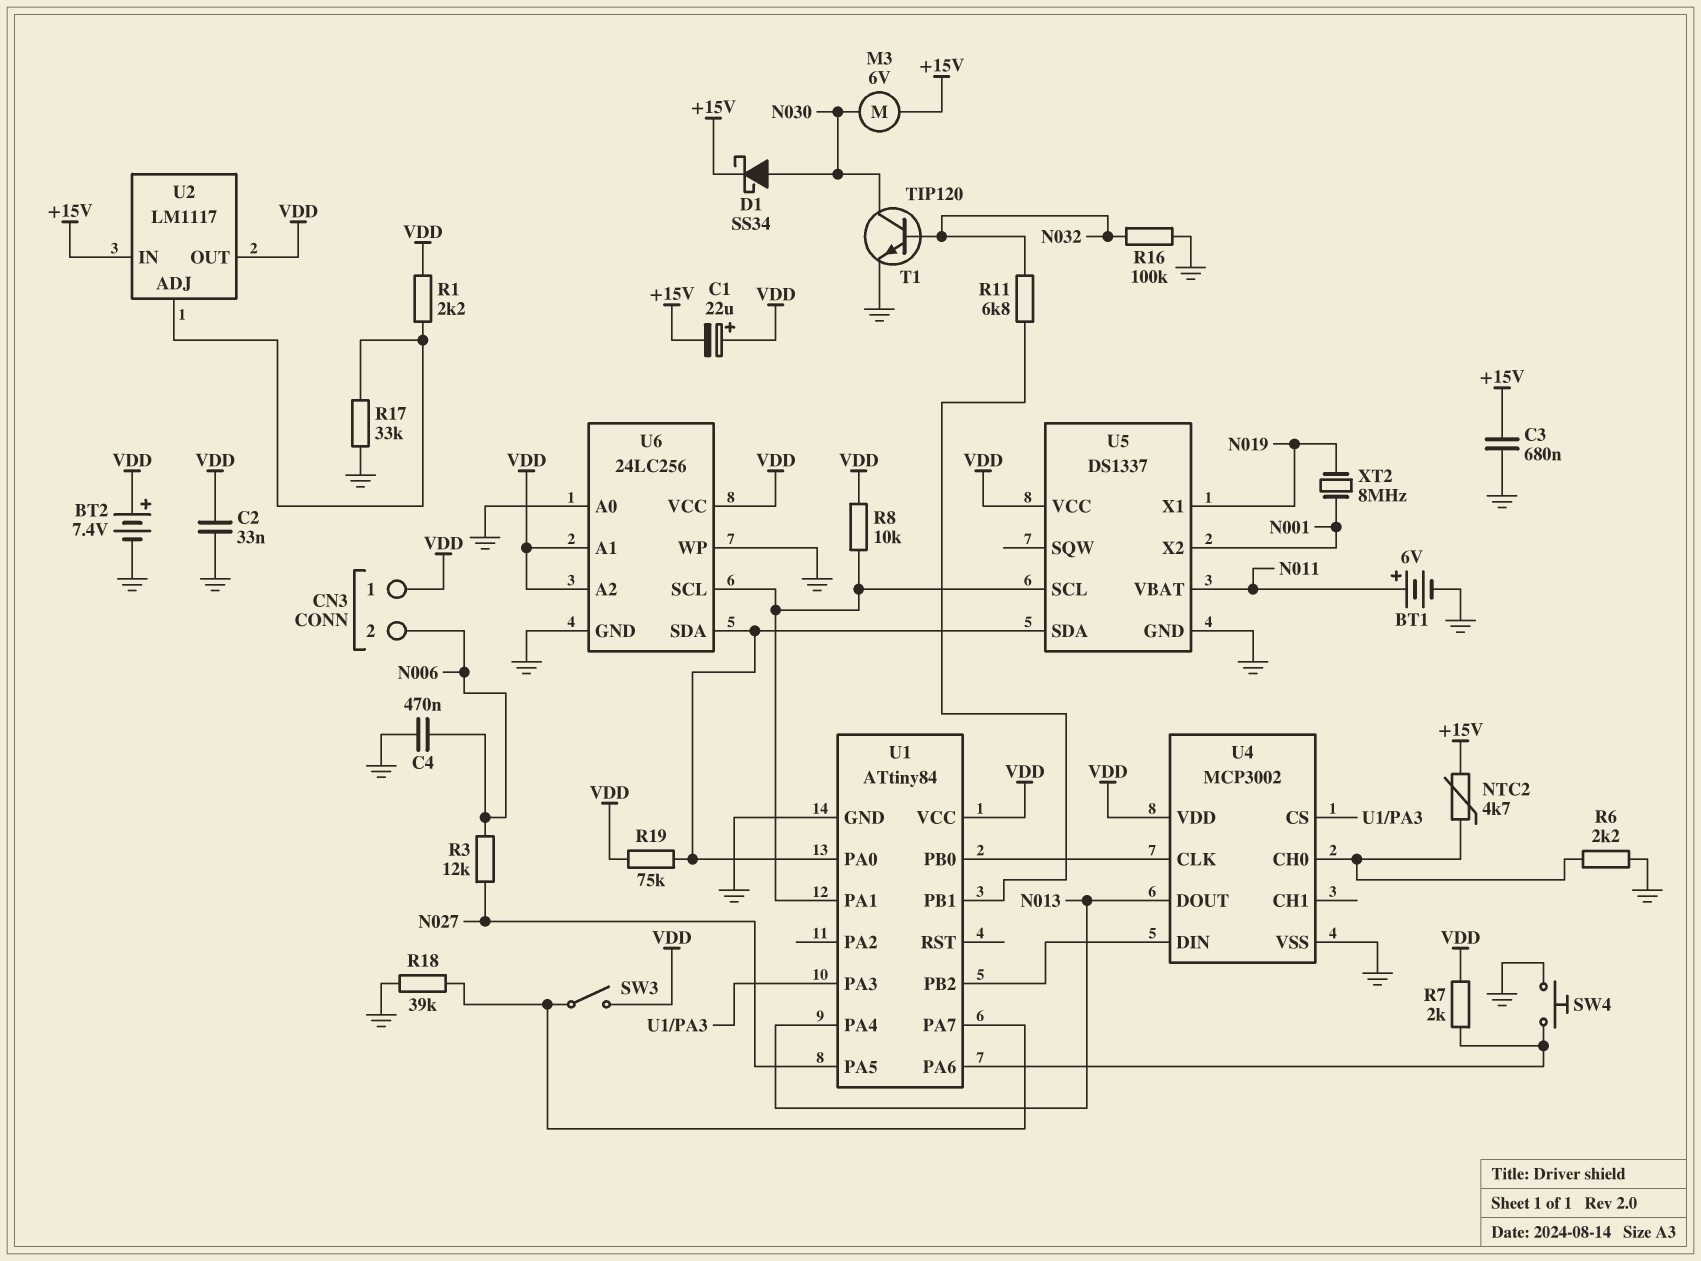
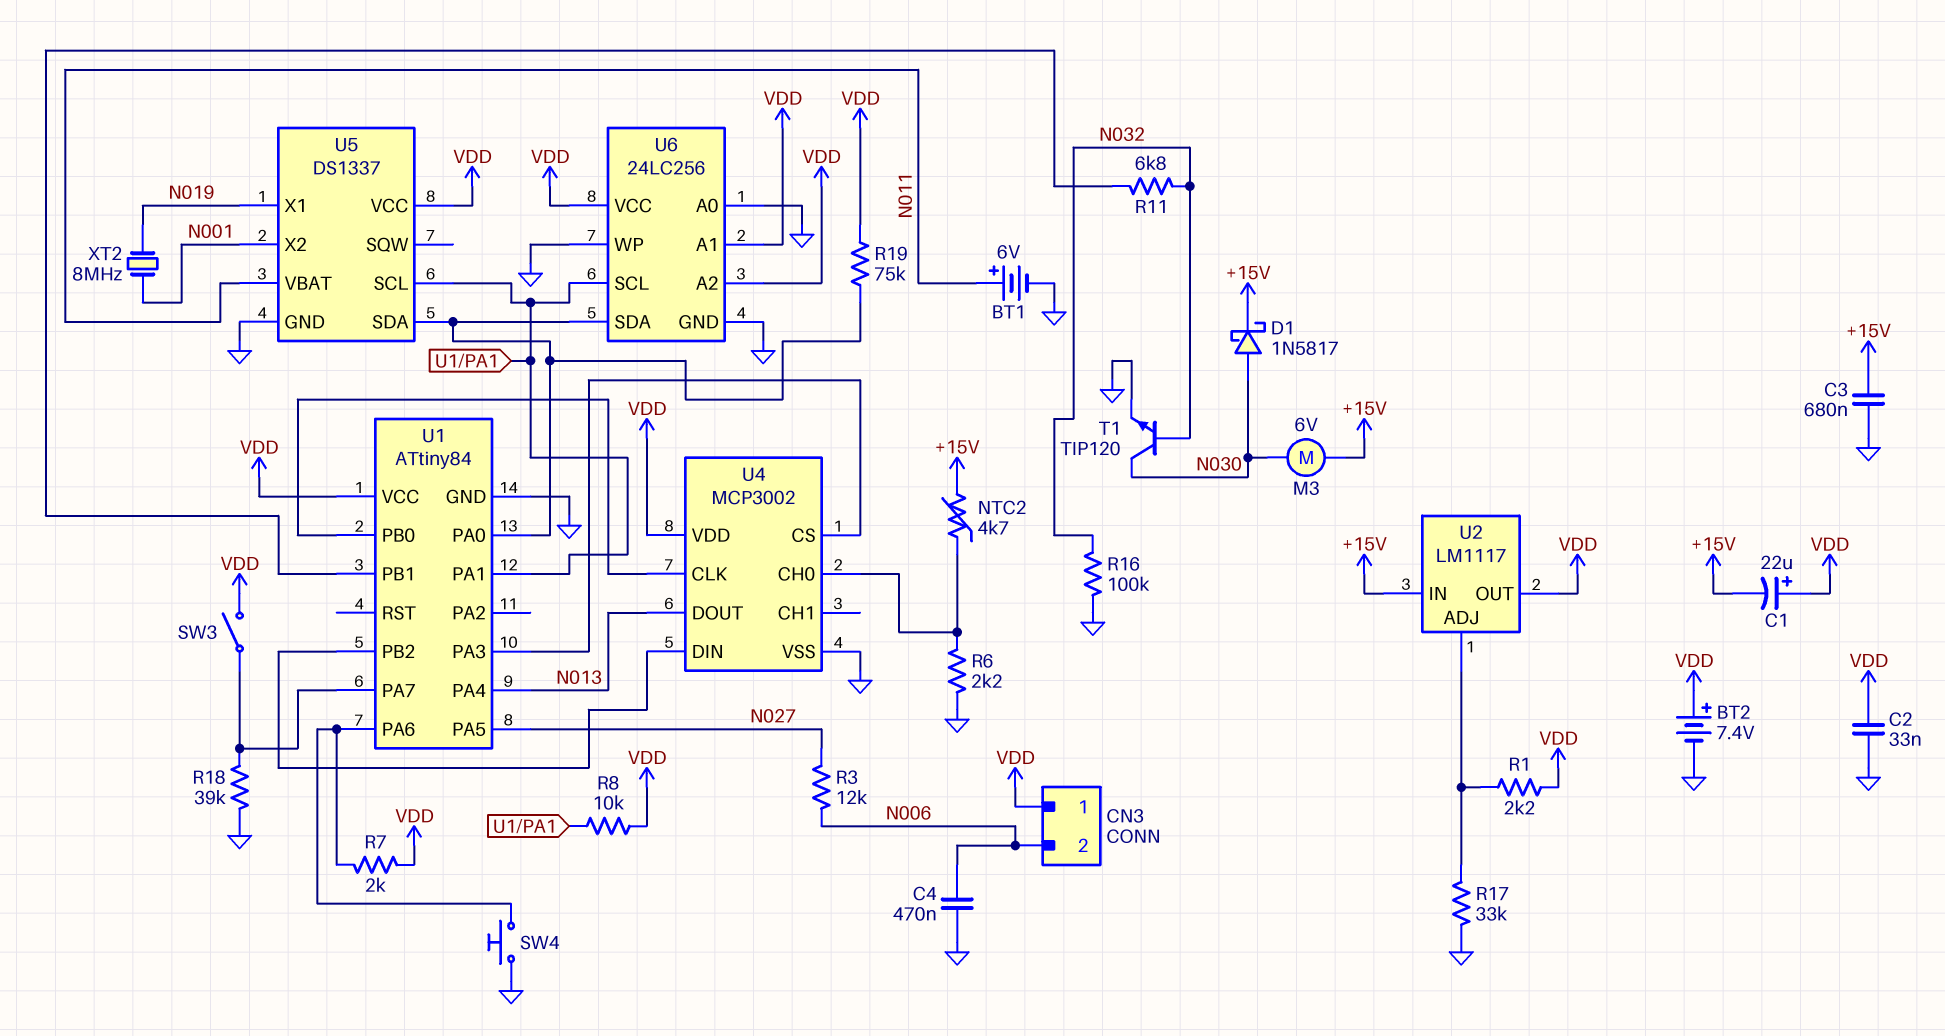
D1: schottky SS34 (A N030, K +15V) -> schottky 1N5817 (A N030, K +15V)

